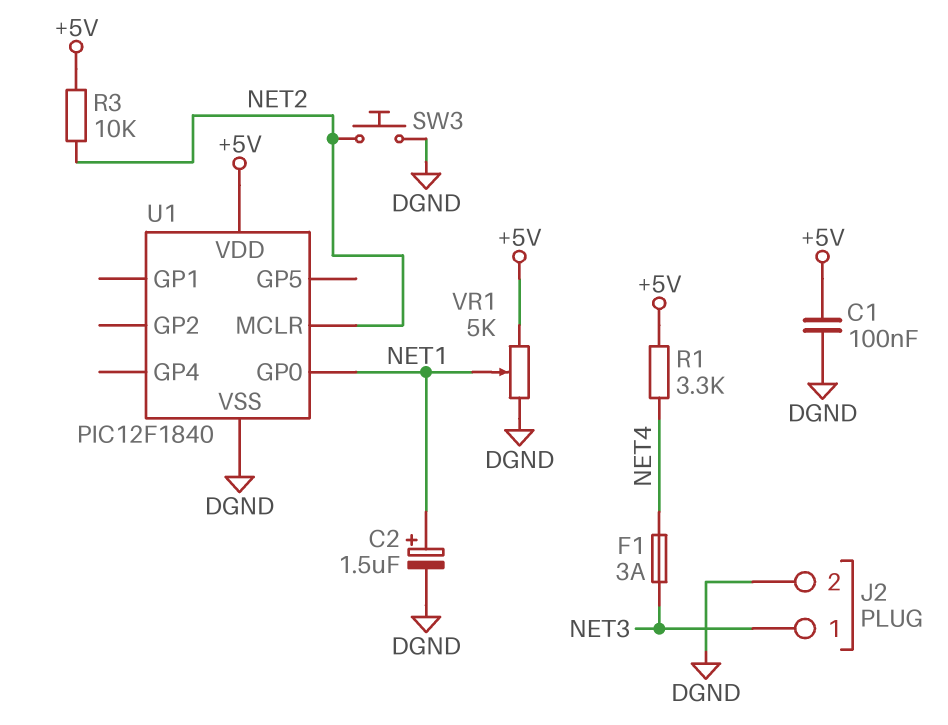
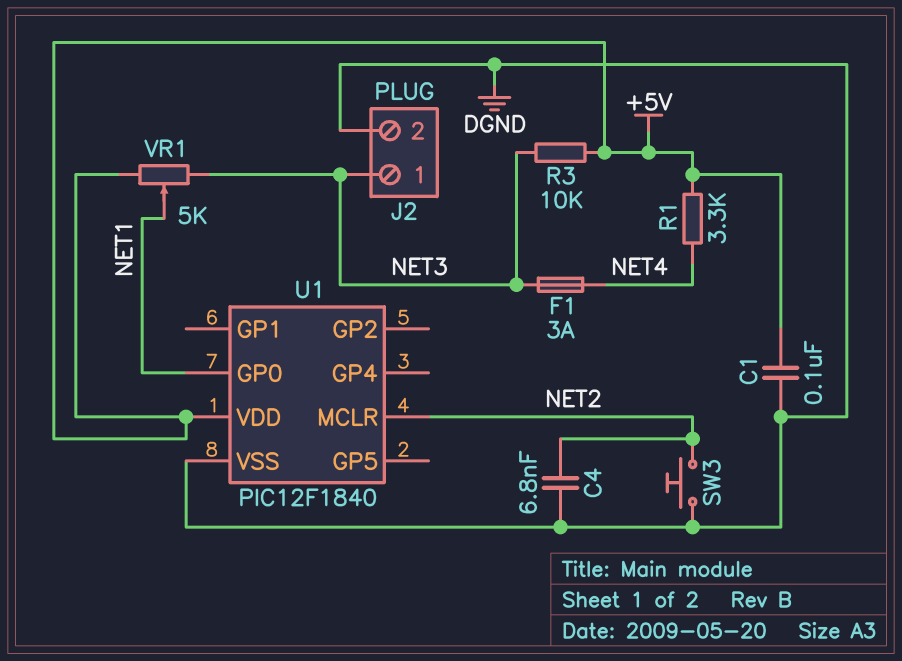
C2: 1.5uF (plus NET1, minus DGND) -> none
C4: none -> 6.8nF (DGND, NET2)
R3: 10k (+5V, NET2) -> 10k (+5V, NET3)
VR1: 5k (+5V, DGND, wiper NET1) -> 5k (+5V, NET3, wiper NET1)

